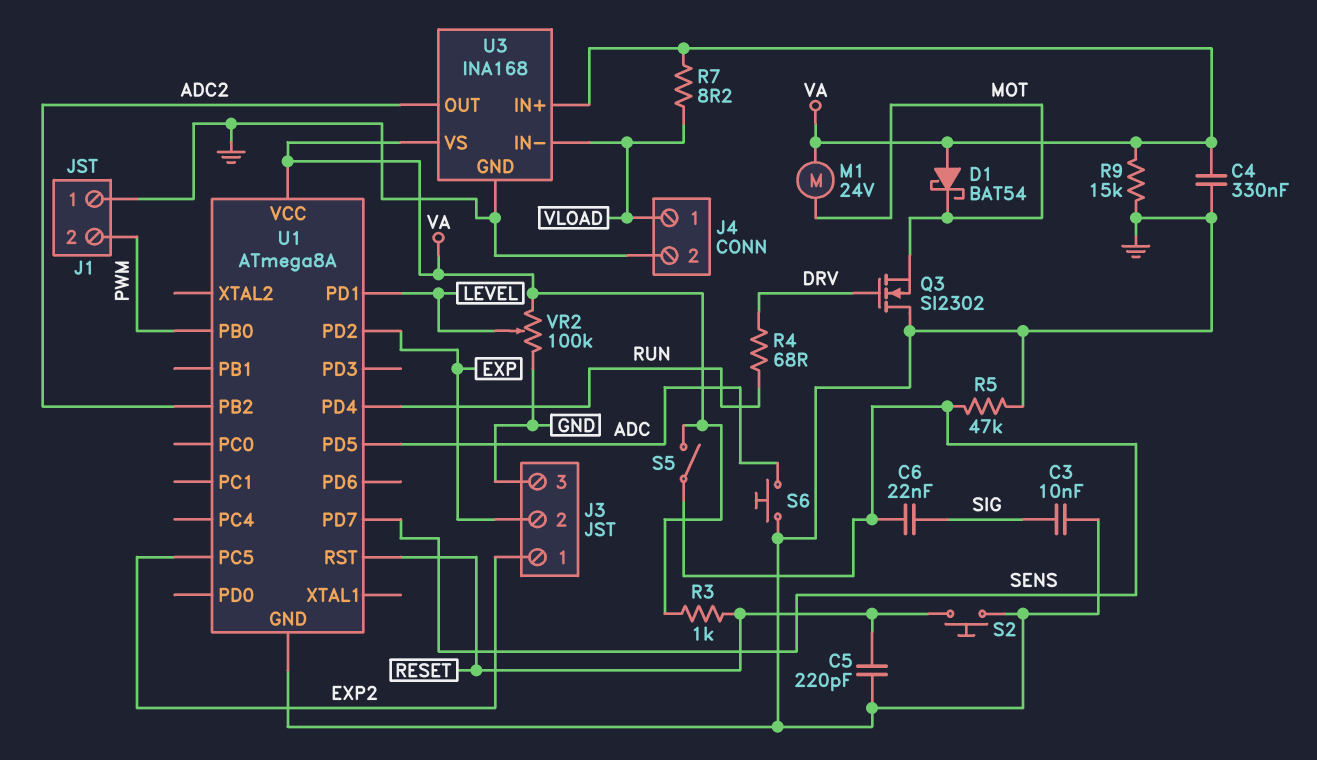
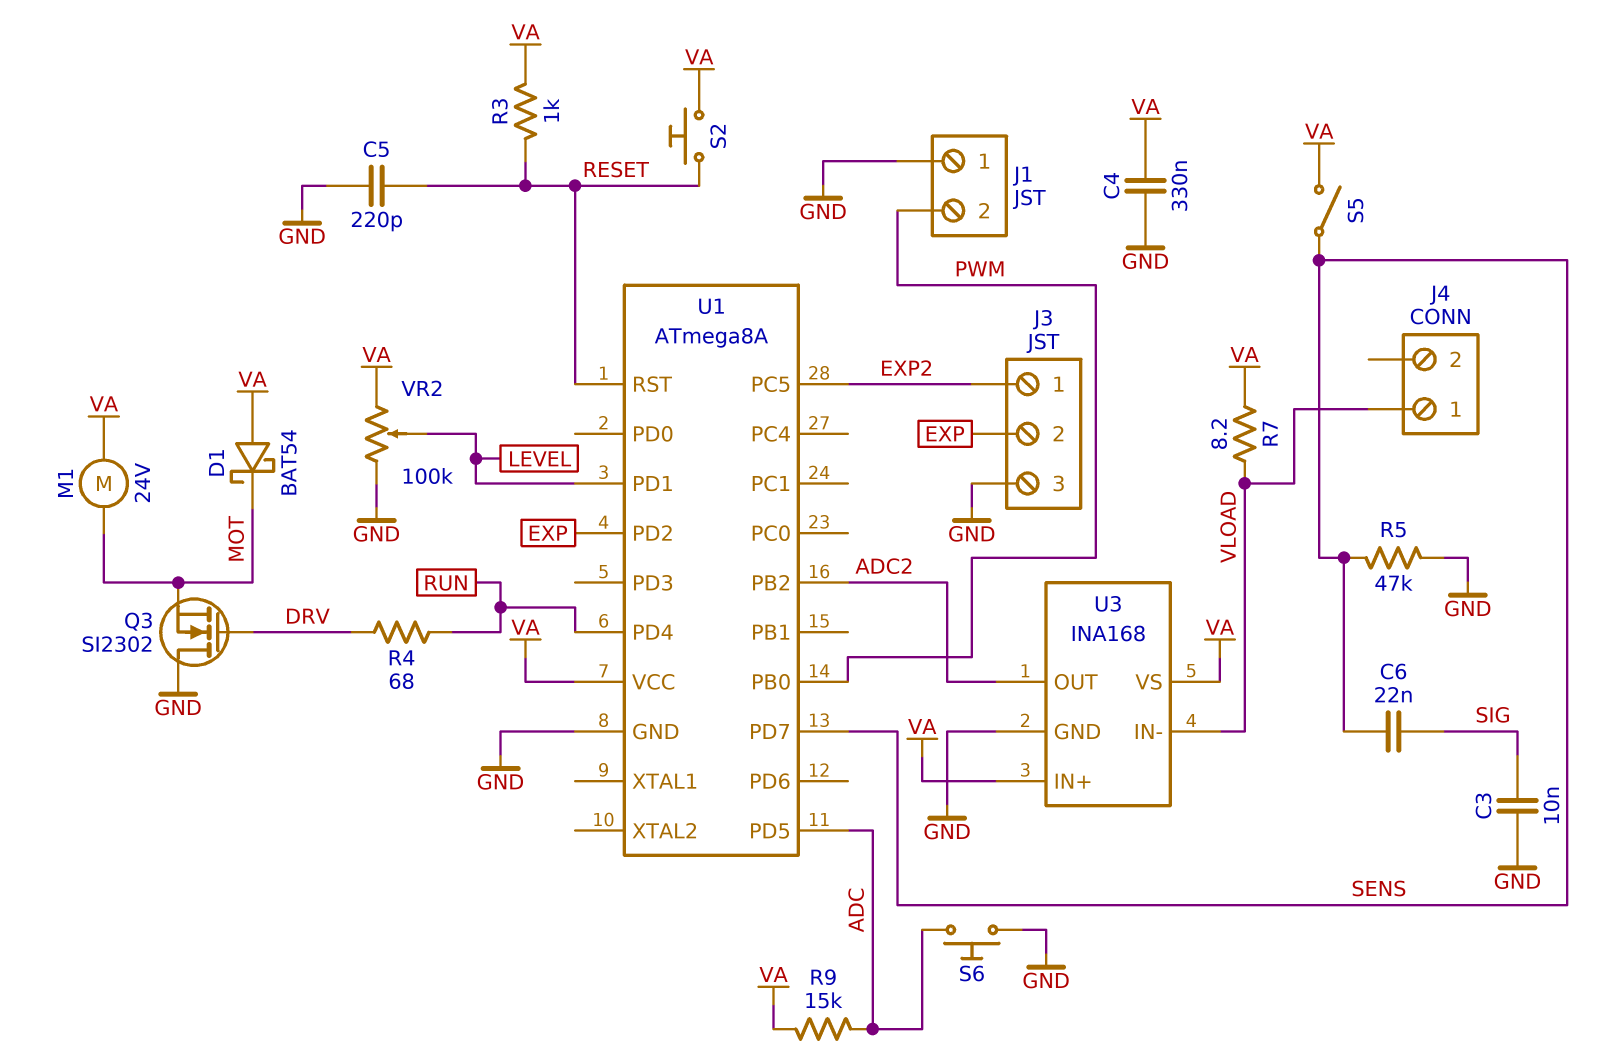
J4 pin 2: GND -> none
R9: 15k (GND, VA) -> 15k (ADC, VA)
S2: button (GND, RESET) -> button (RESET, VA)

